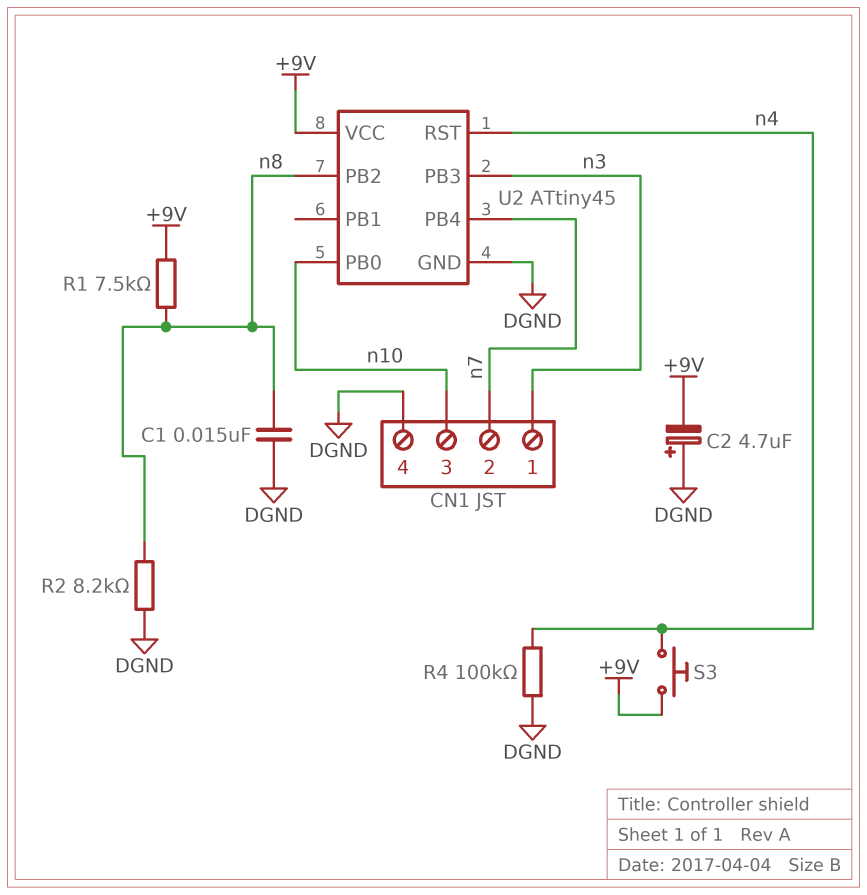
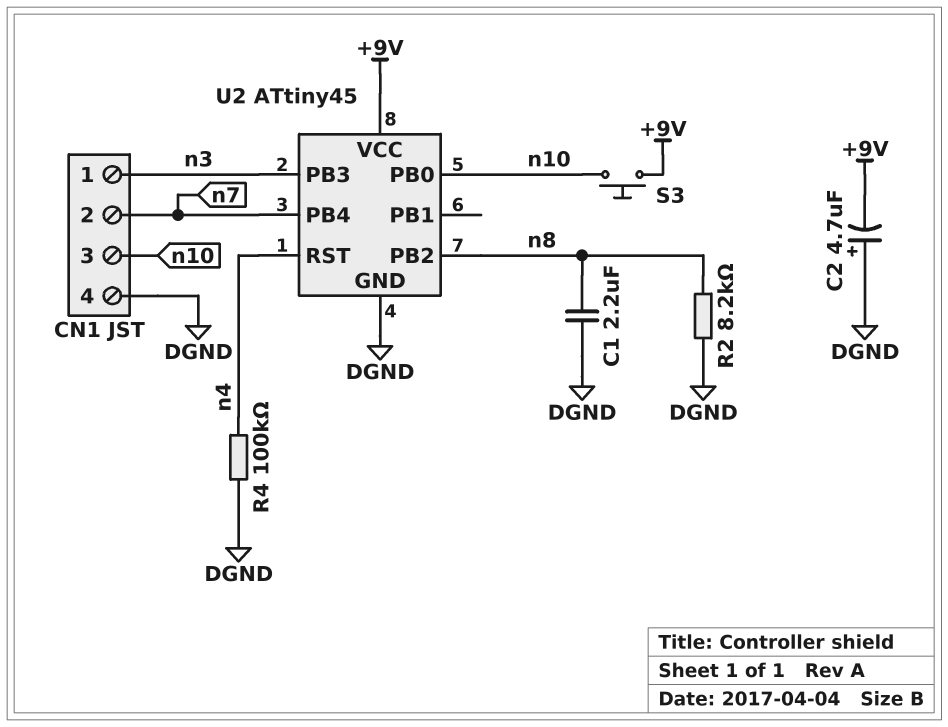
C1: 15nF (DGND, n8) -> 2.2uF (DGND, n8)
R1: 7.5k (+9V, n8) -> none
S3: button (+9V, n4) -> button (+9V, n10)

